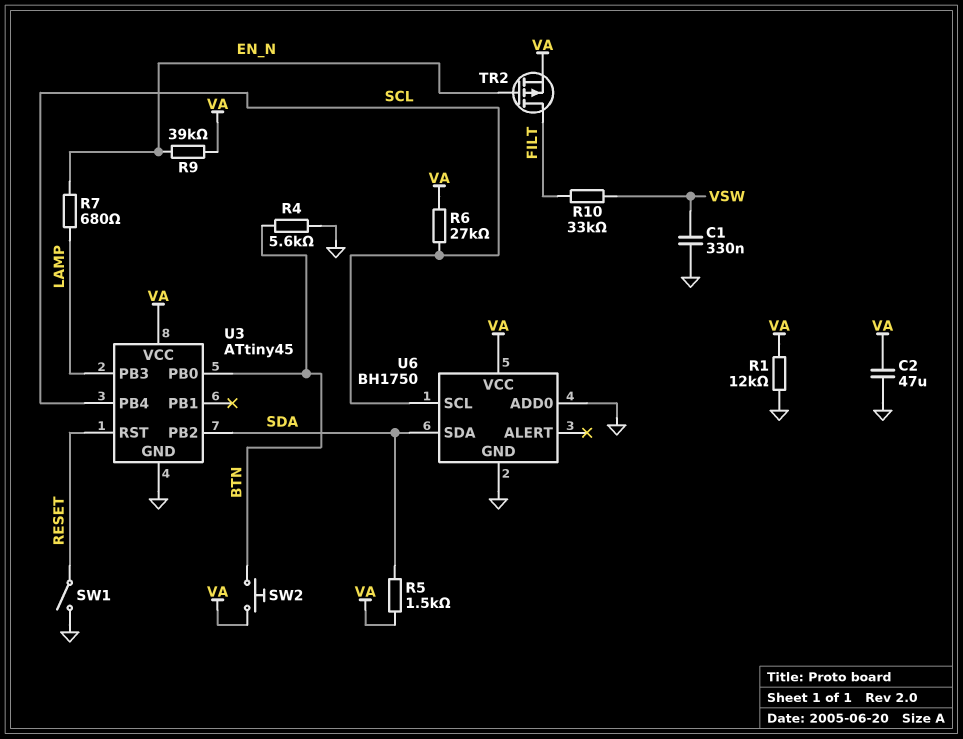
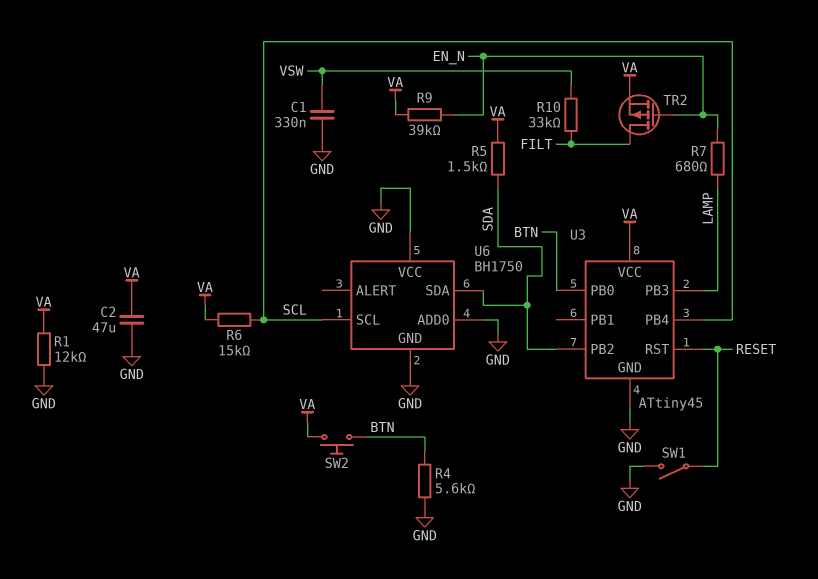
R6: 27k (SCL, VA) -> 15k (SCL, VA)
U6 pin VCC: VA -> GND

